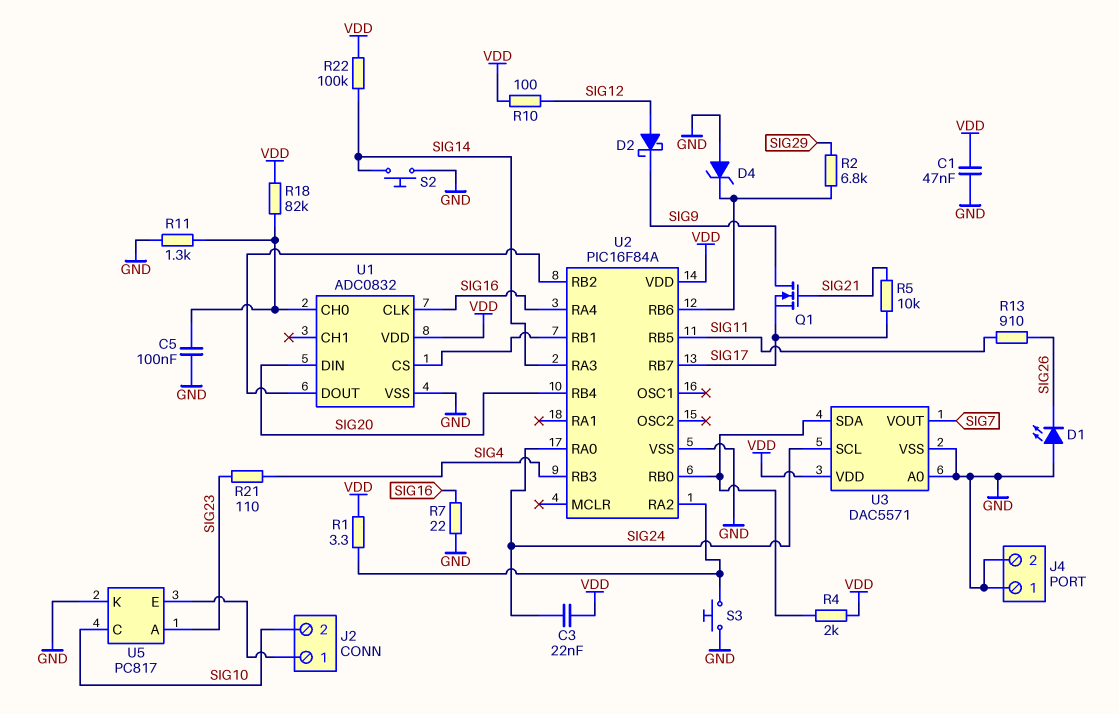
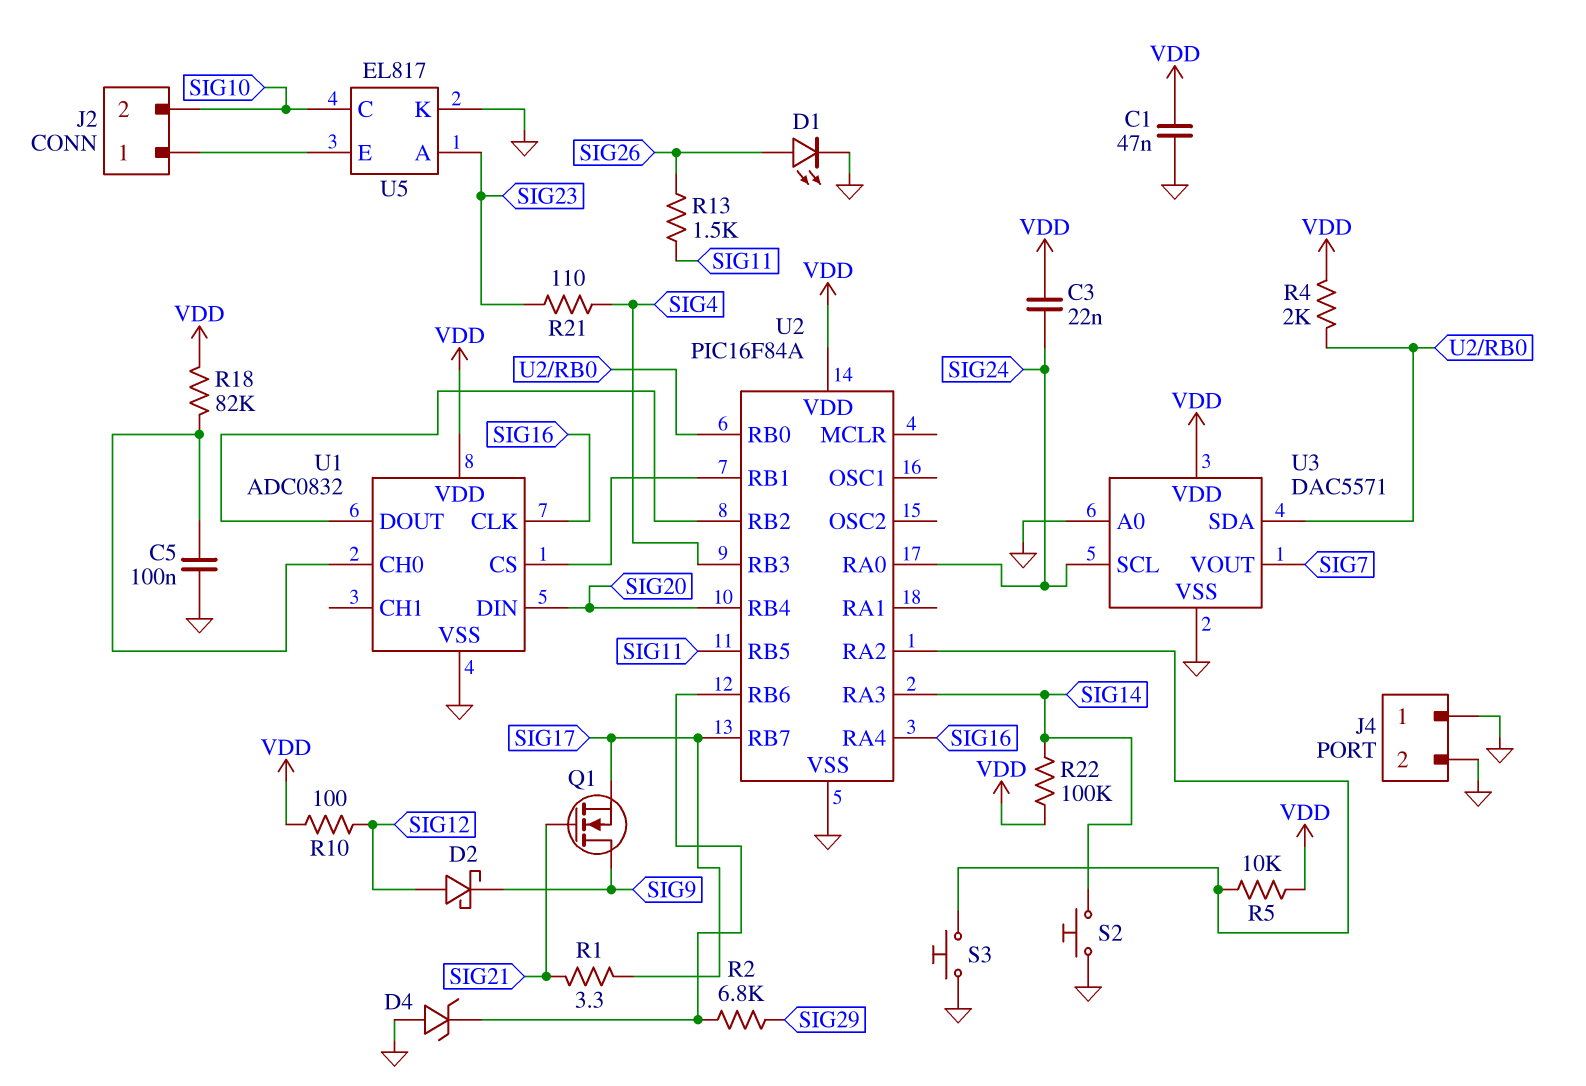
D1: LED (A GND, K SIG26) -> LED (A SIG26, K GND)
R1: 3.3 (U2/RA2, VDD) -> 3.3 (SIG17, SIG21)
R5: 10k (SIG17, SIG21) -> 10k (U2/RA2, VDD)
R7: 22 (GND, SIG16) -> none
R11: 1.3k (GND, U1/CH0) -> none
R13: 910 (SIG11, SIG26) -> 1.5k (SIG11, SIG26)
U5: PC817 -> EL817

